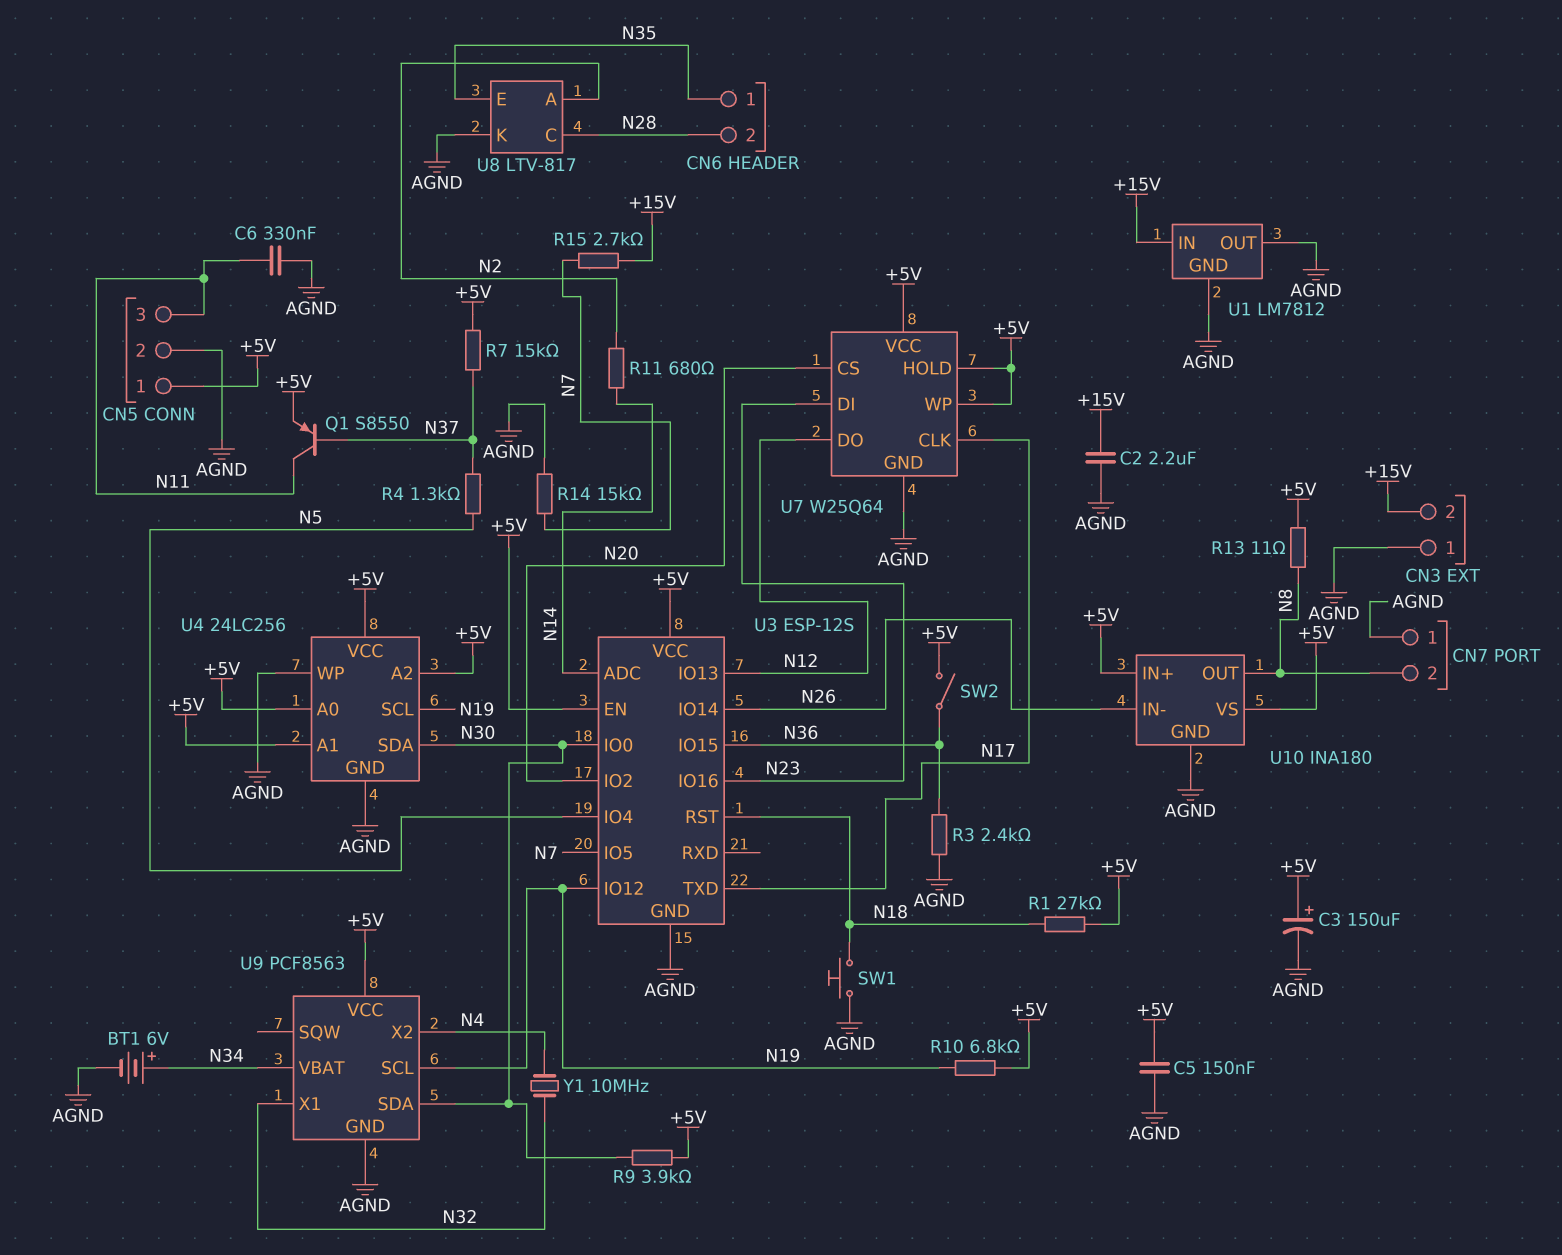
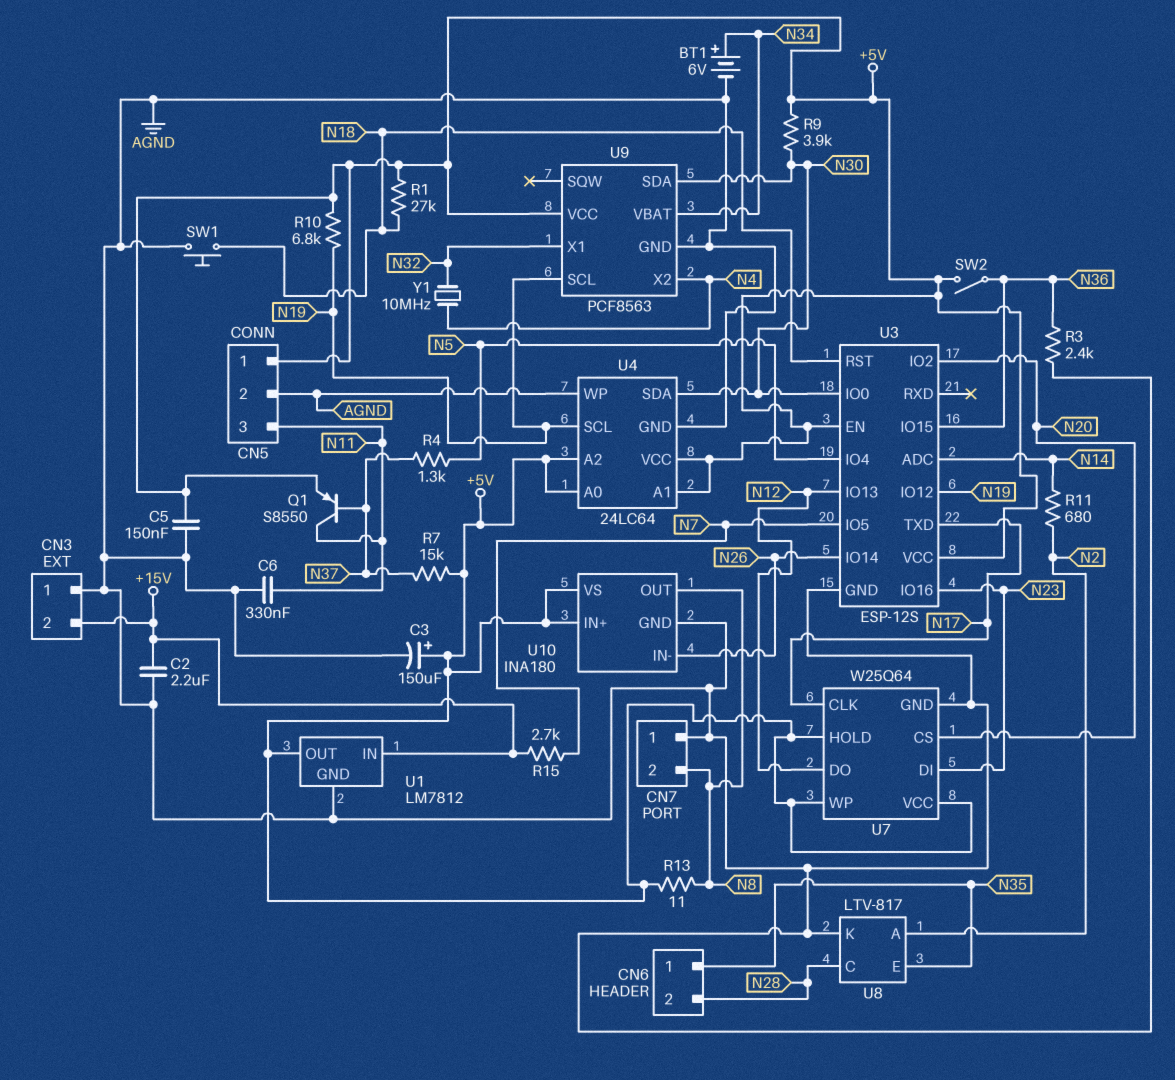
R14: 15k (AGND, N7) -> none
U1 pin OUT: AGND -> +5V
U4: 24LC256 -> 24LC64

